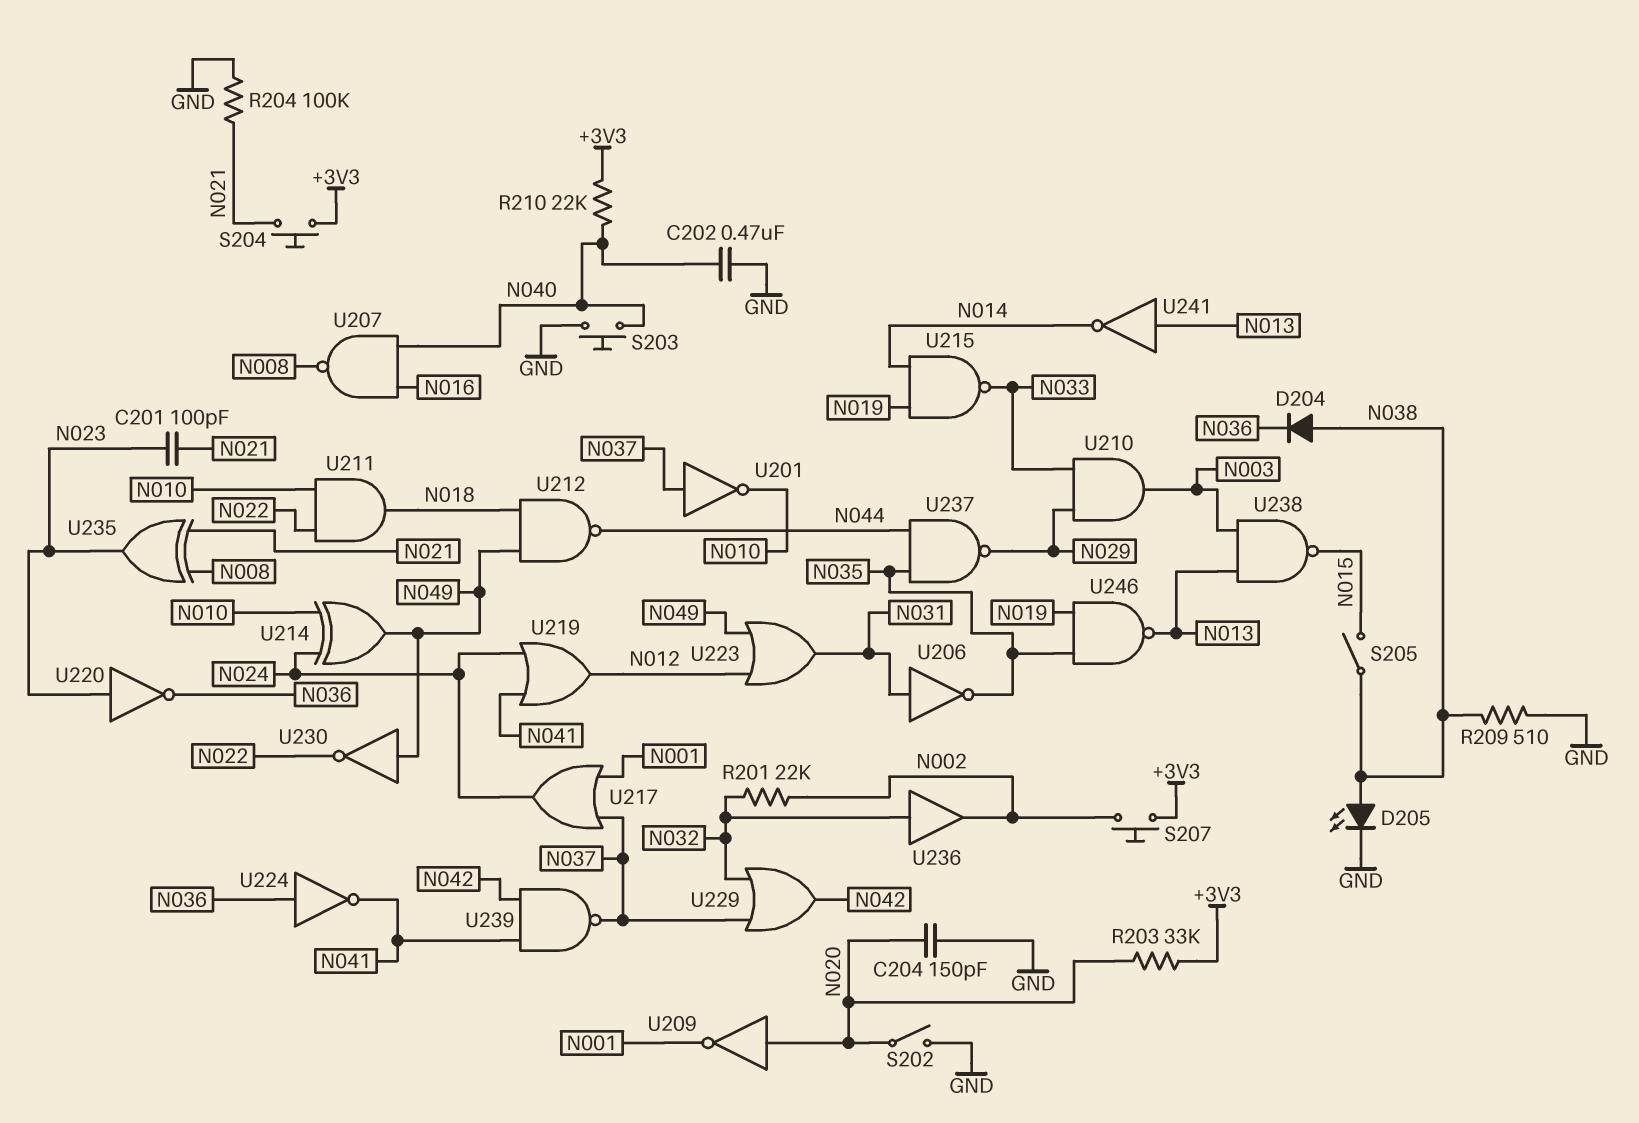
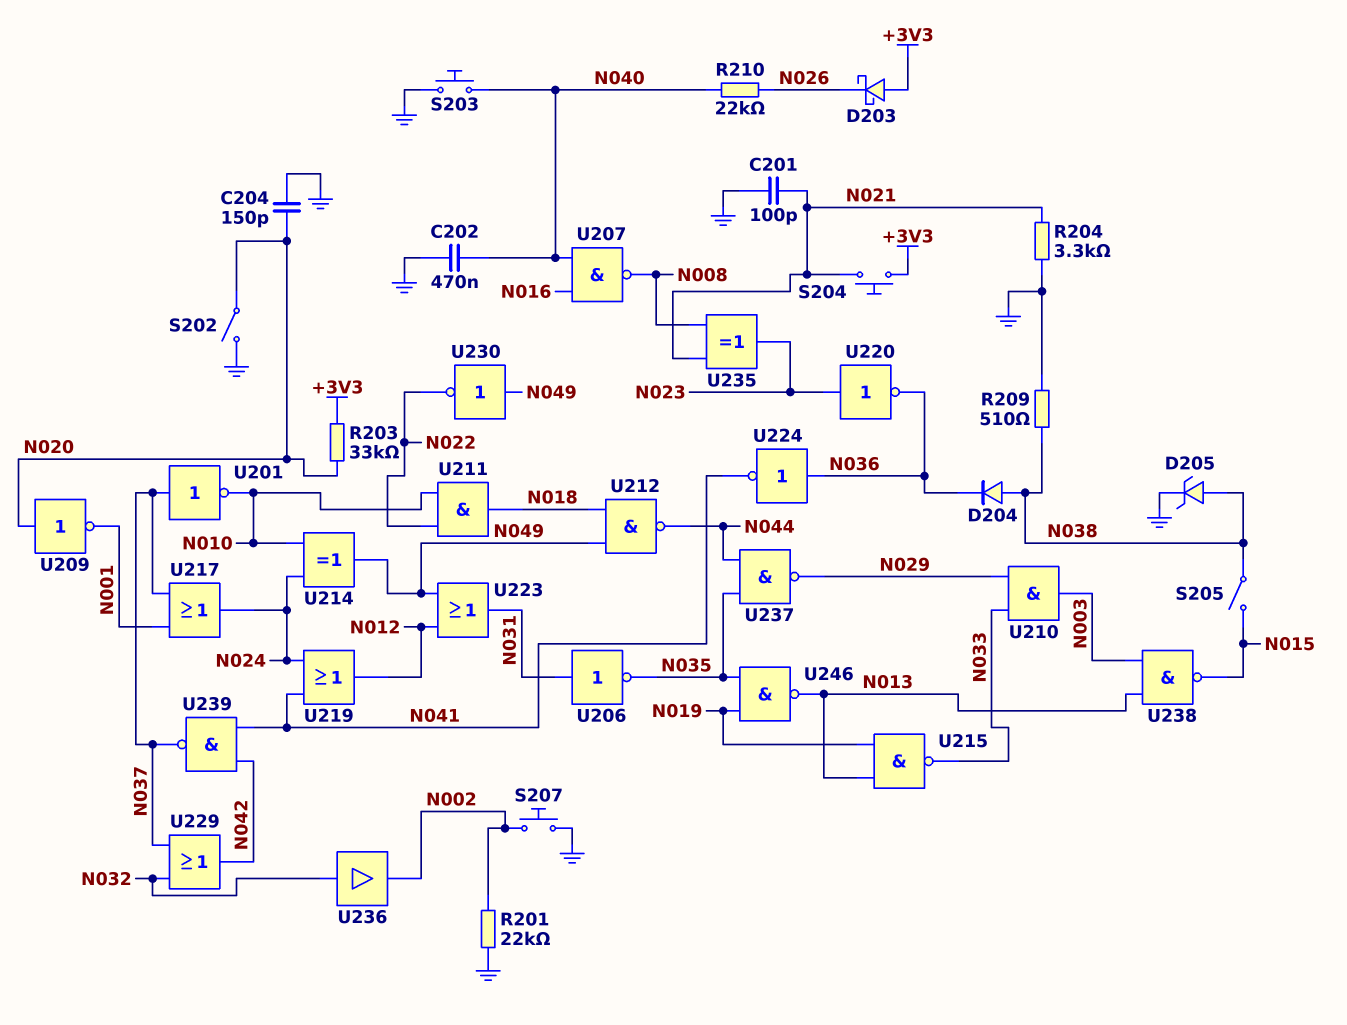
C201: 100pF (N021, N023) -> 100pF (GND, N021)
D203: none -> schottky (A +3V3, K N026)
D205: LED (A N038, K GND) -> zener (A N038, K GND)
R201: 22k (N002, N032) -> 22k (GND, N002)
R204: 100k (GND, N021) -> 3.3k (GND, N021)
R210: 22k (+3V3, N040) -> 22k (N026, N040)
S207: button (+3V3, N002) -> button (GND, N002)
U215: NAND (in N014, in N019, out N033) -> NAND (in N013, in N019, out N033)
U241: NOT (in N013, out N014) -> none

